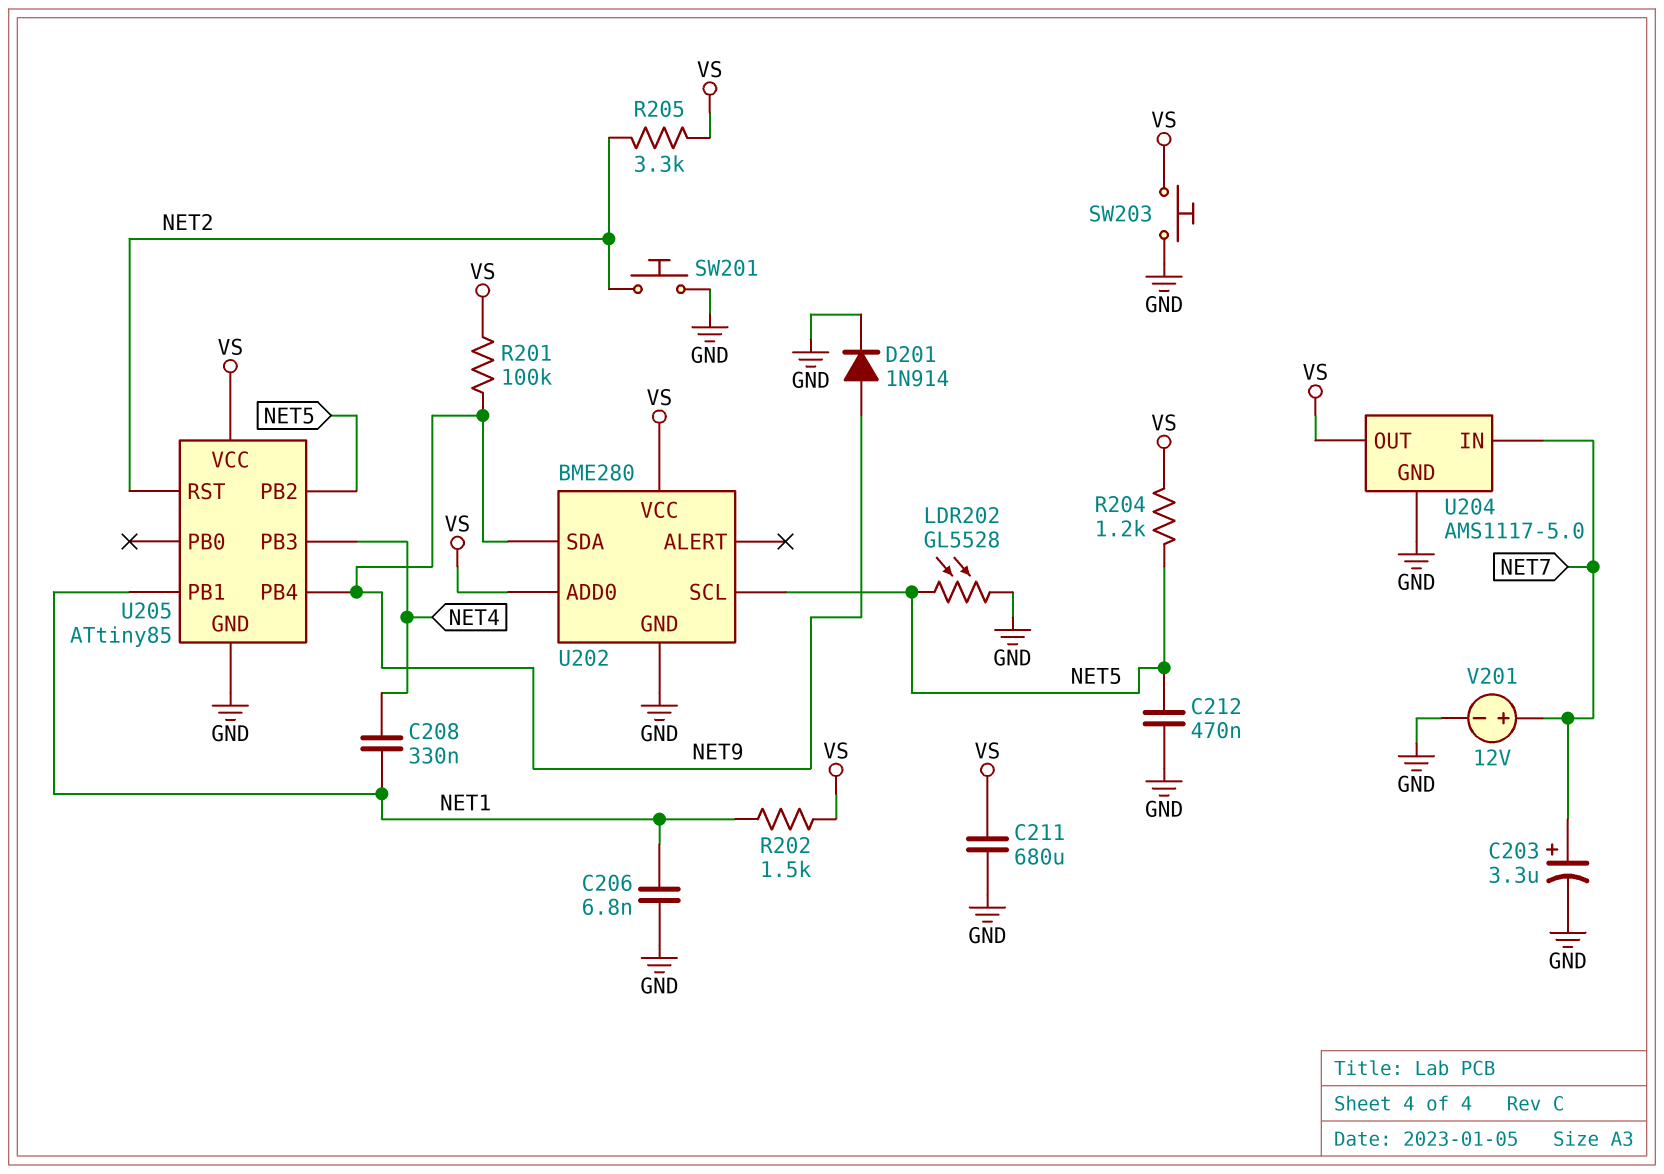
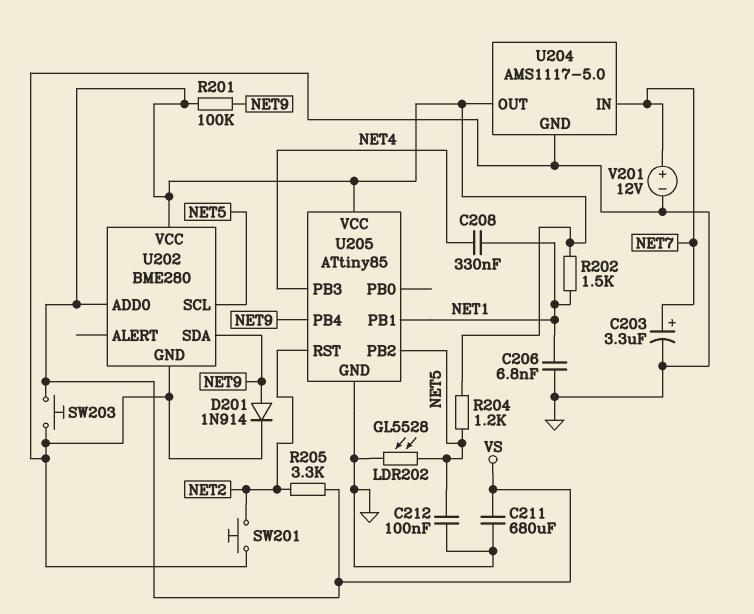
C212: 470nF (GND, NET5) -> 100nF (GND, NET5)

